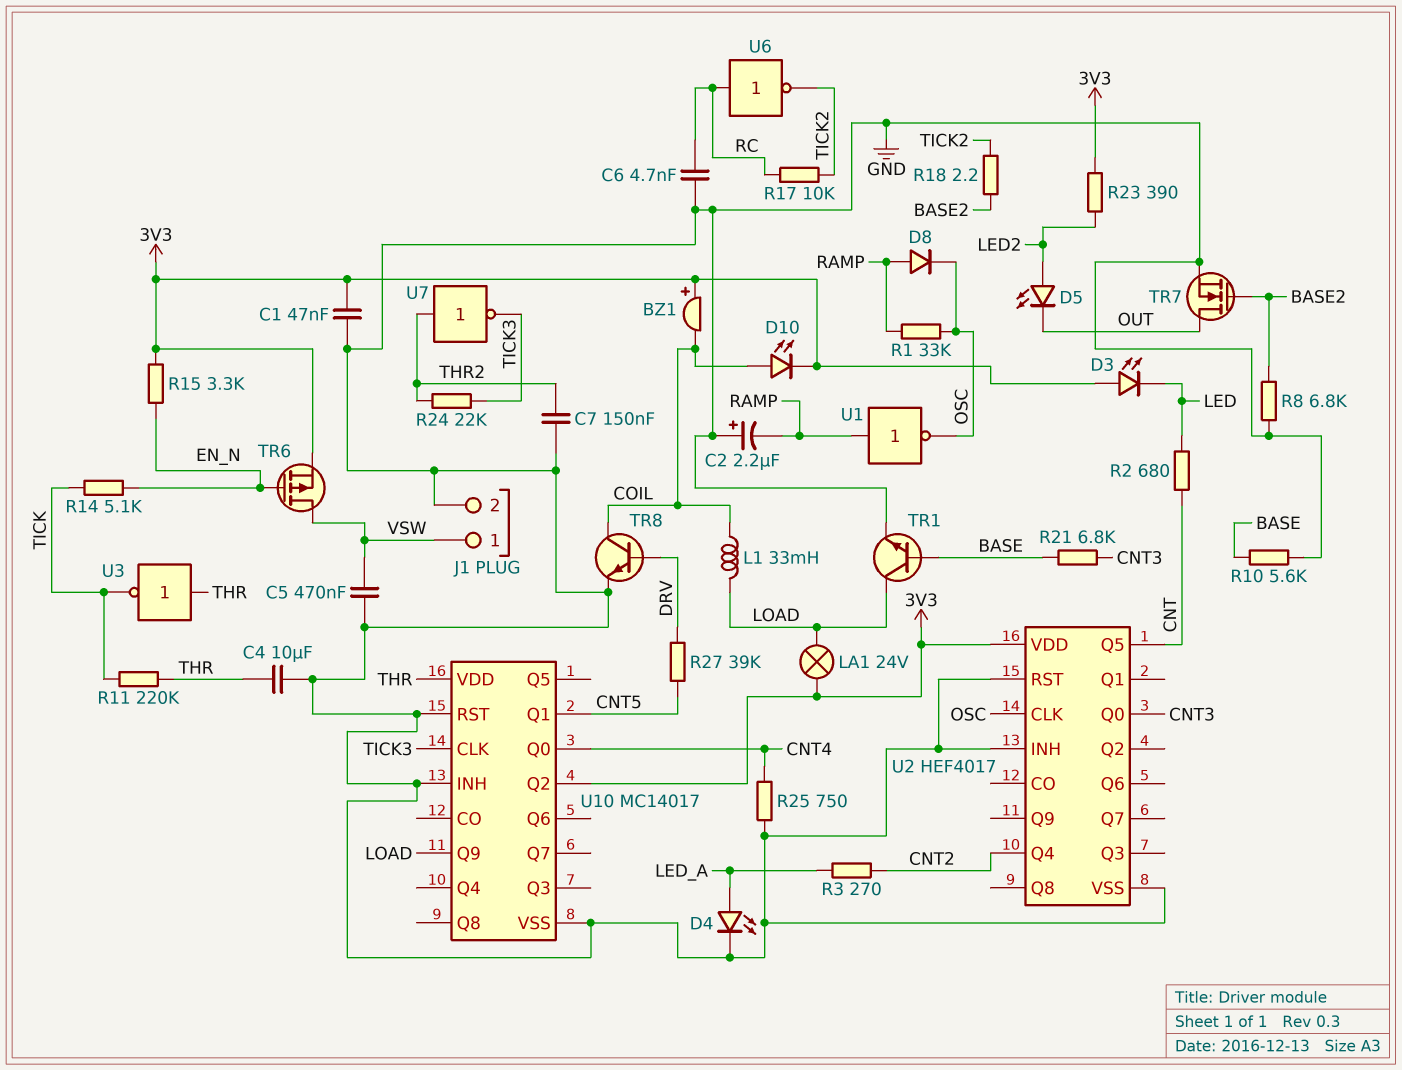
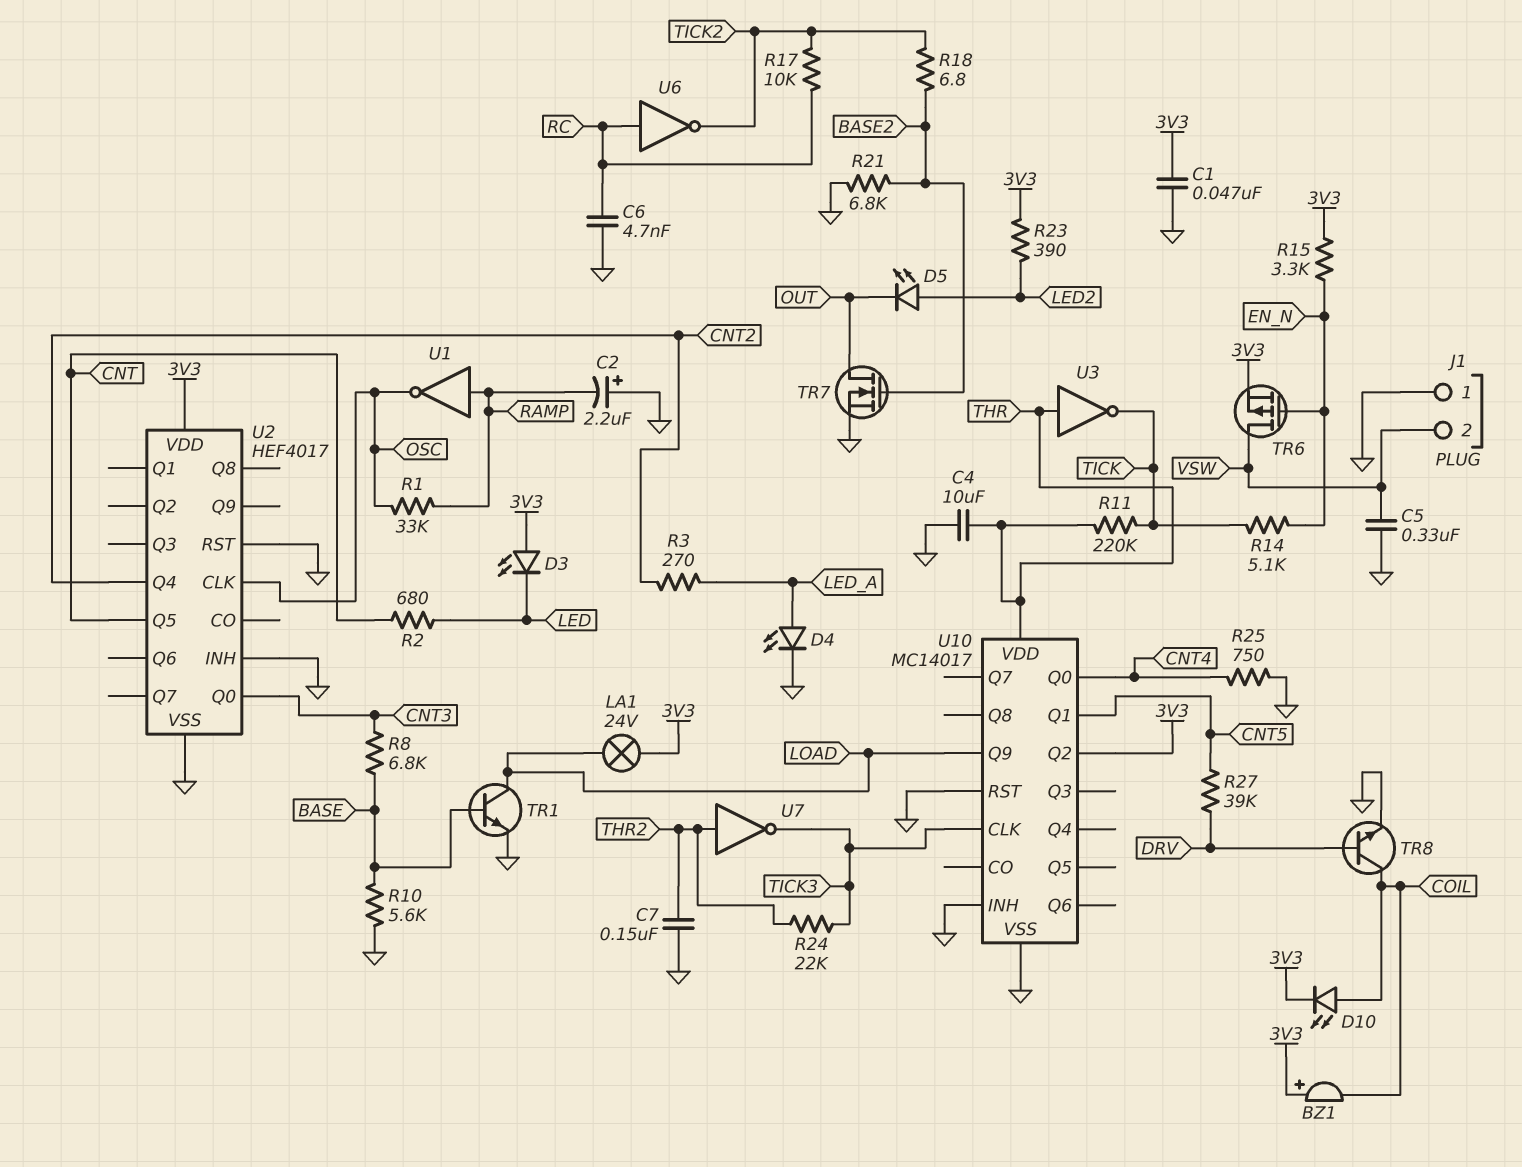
C5: 470nF (GND, VSW) -> 330nF (GND, VSW)
D8: diode (A RAMP, K OSC) -> none
J1 pin 1: VSW -> GND
J1 pin 2: GND -> VSW
L1: 33mH (COIL, LOAD) -> none
R8: 6.8k (BASE2, GND) -> 6.8k (BASE, CNT3)
R18: 2.2 (BASE2, TICK2) -> 6.8 (BASE2, TICK2)
R21: 6.8k (BASE, CNT3) -> 6.8k (BASE2, GND)

